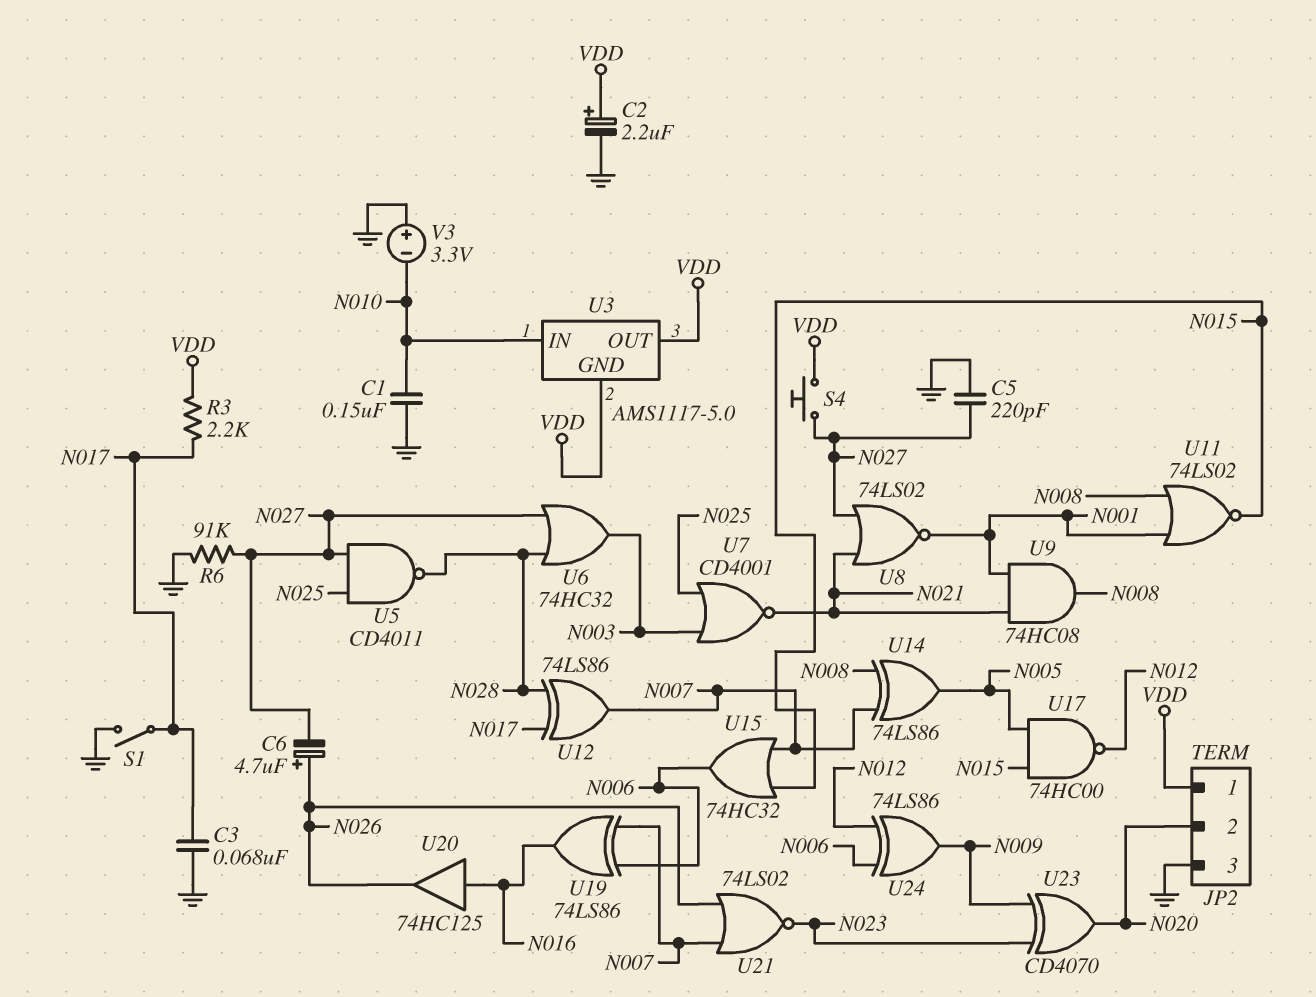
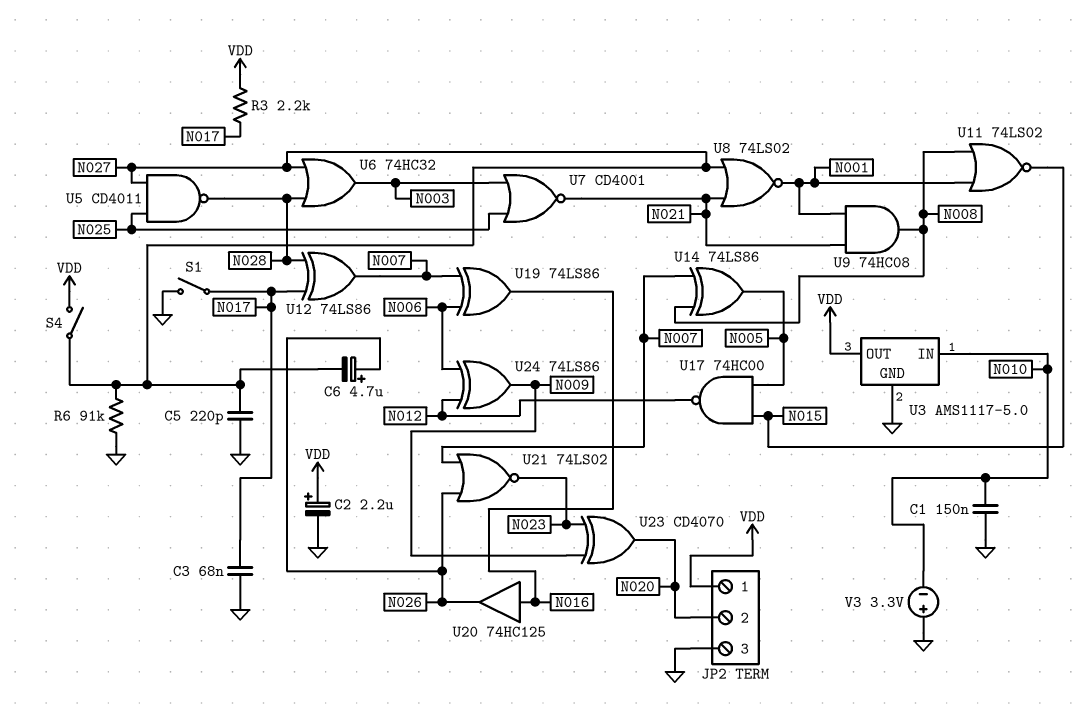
S4: button (N027, VDD) -> switch (N027, VDD)
U3 pin GND: VDD -> GND
U15: OR 74HC32 (in N007, in N015, out N006) -> none

